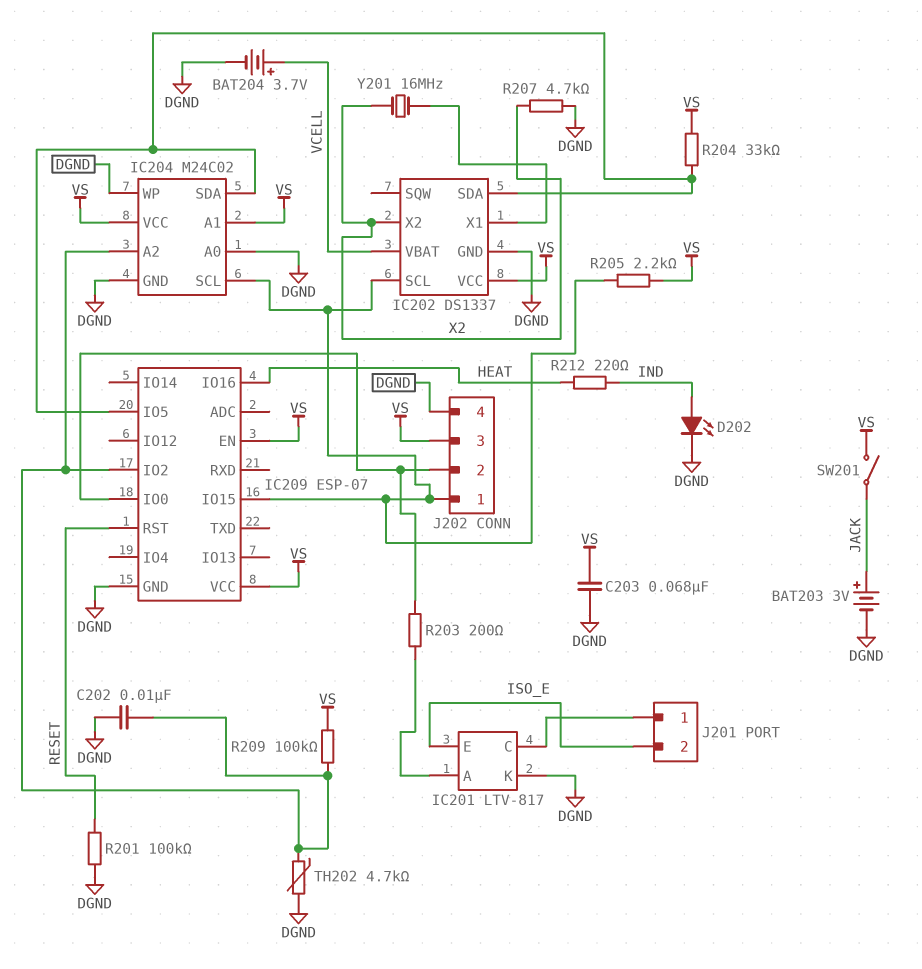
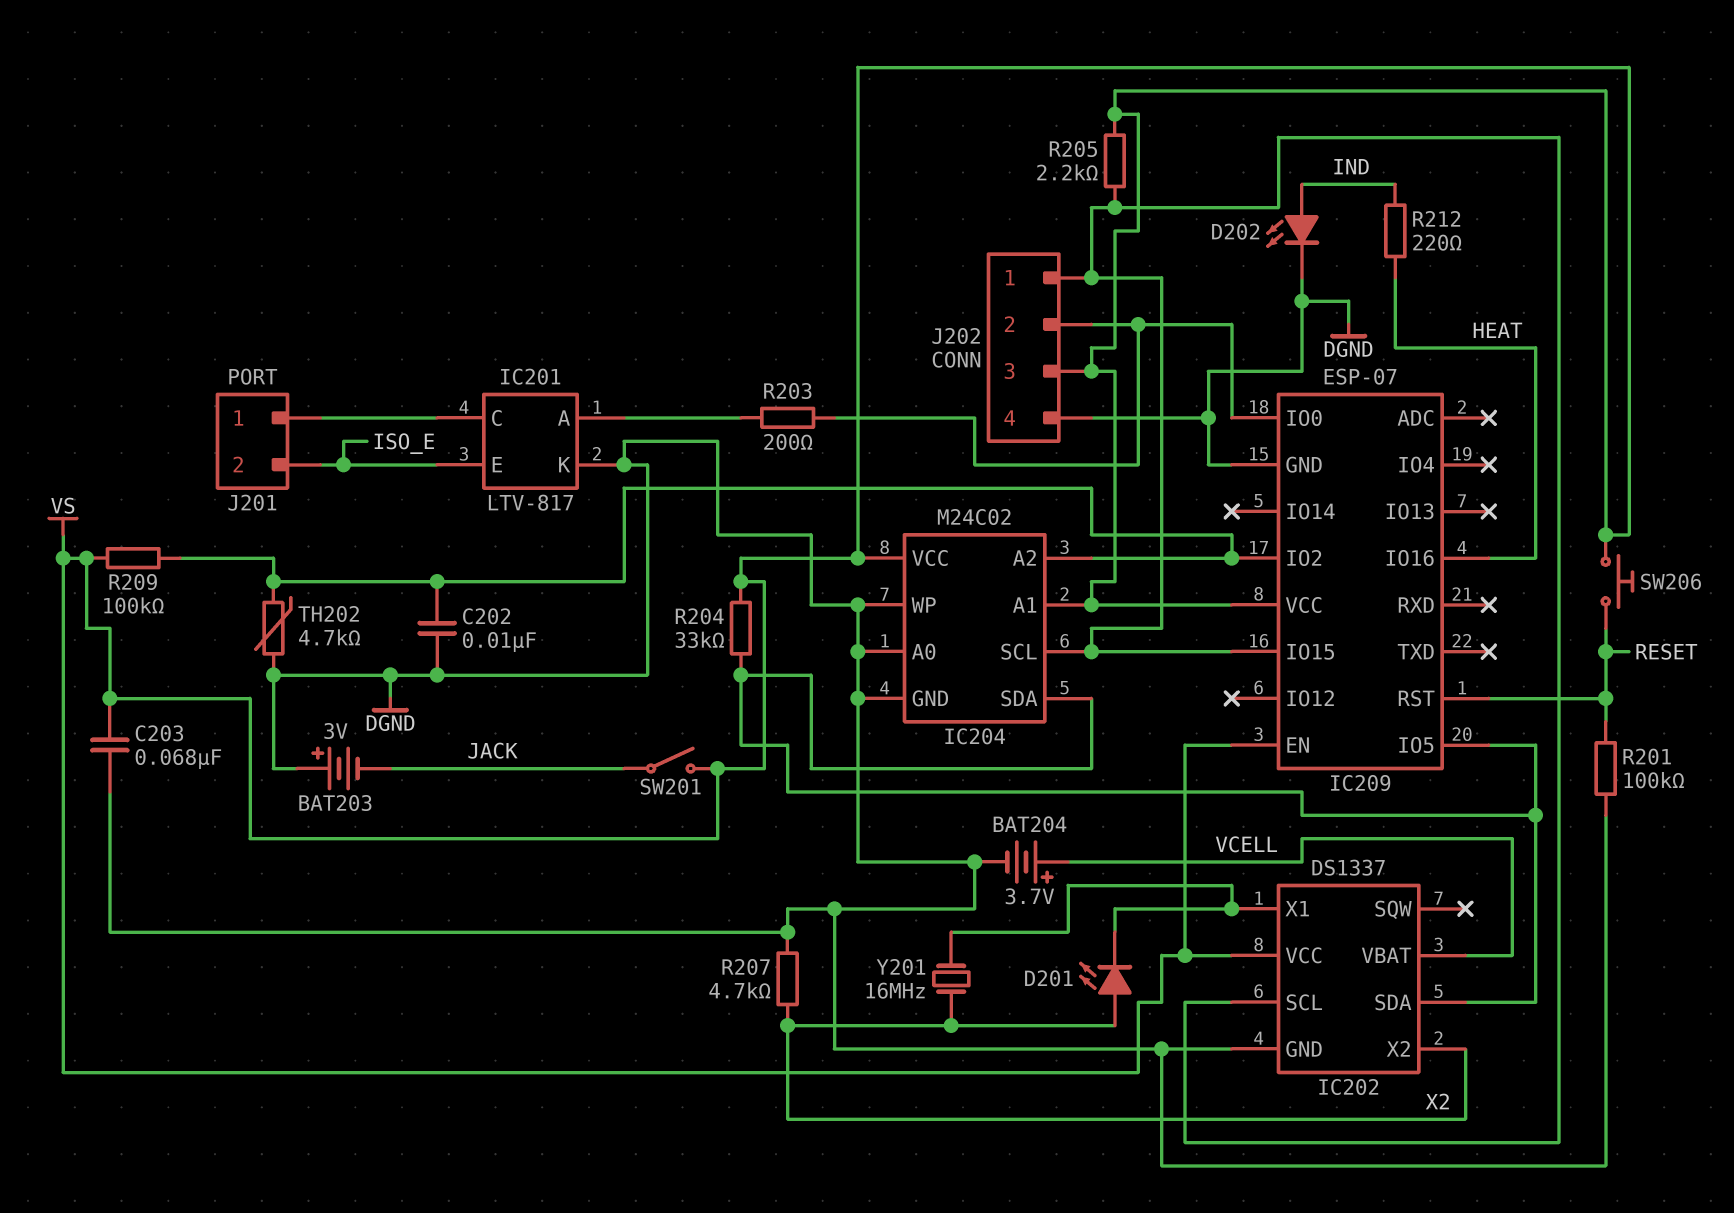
BAT203: 3V (plus JACK, minus DGND) -> 3V (plus DGND, minus JACK)
D201: none -> LED (A X2, K IC202/X1)
SW206: none -> button (RESET, VS)

